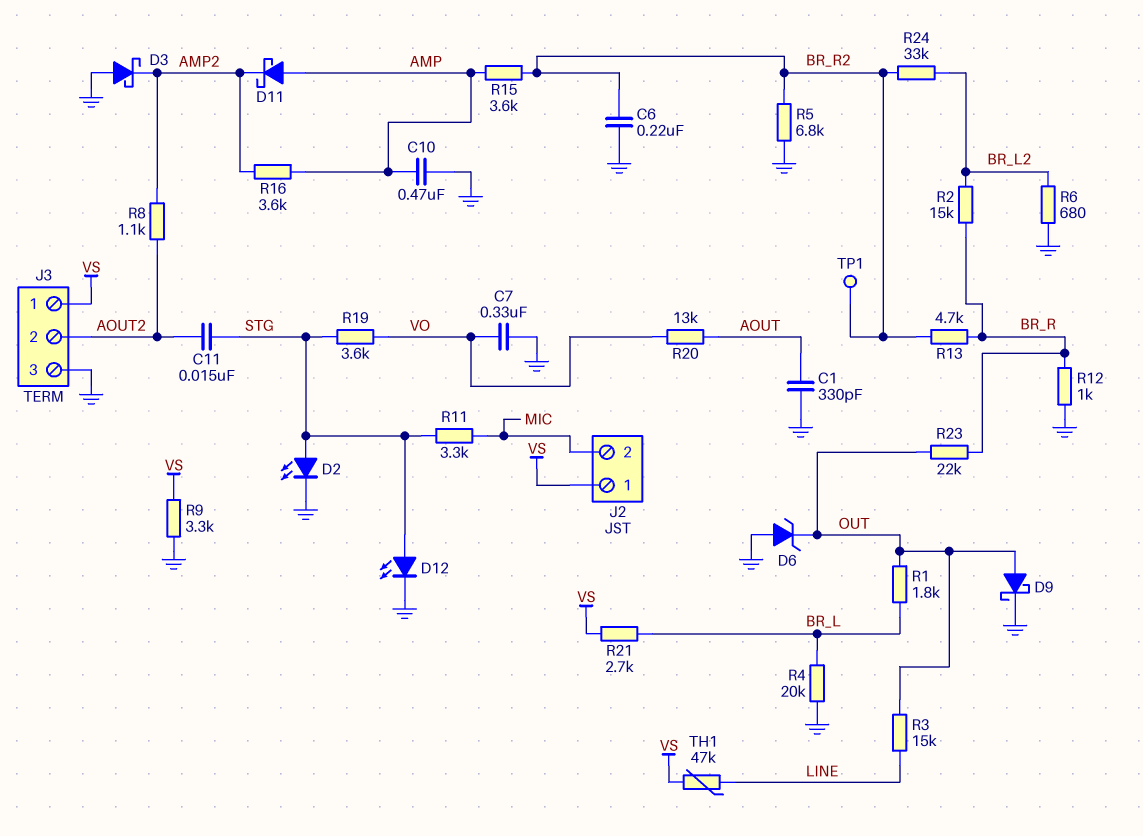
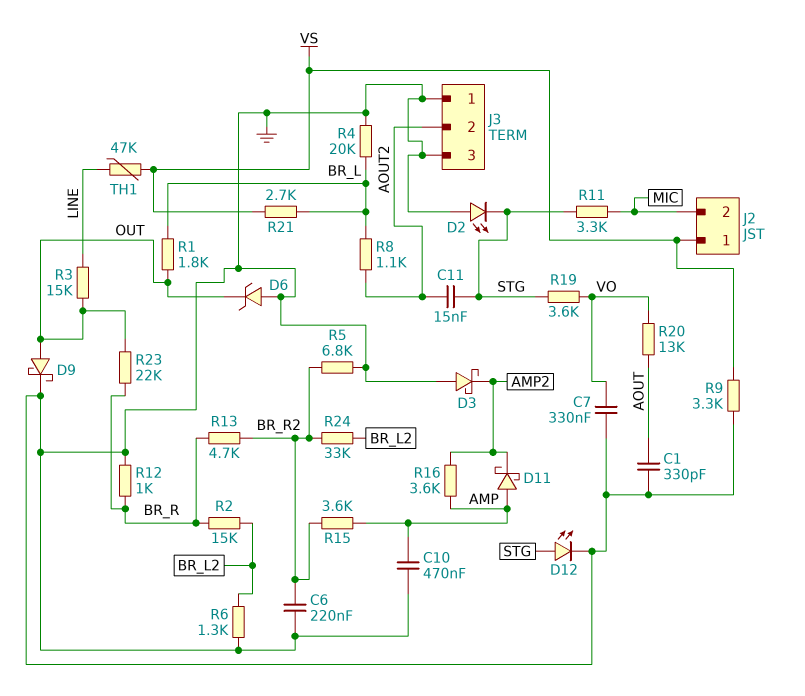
D2: LED (A STG, K GND) -> LED (A GND, K STG)
J3 pin 1: VS -> GND
R6: 680 (BR_L2, GND) -> 1.3k (BR_L2, GND)
R8: 1.1k (AMP2, AOUT2) -> 1.1k (AOUT2, BR_L)
TP1: test point (BR_R2) -> none

